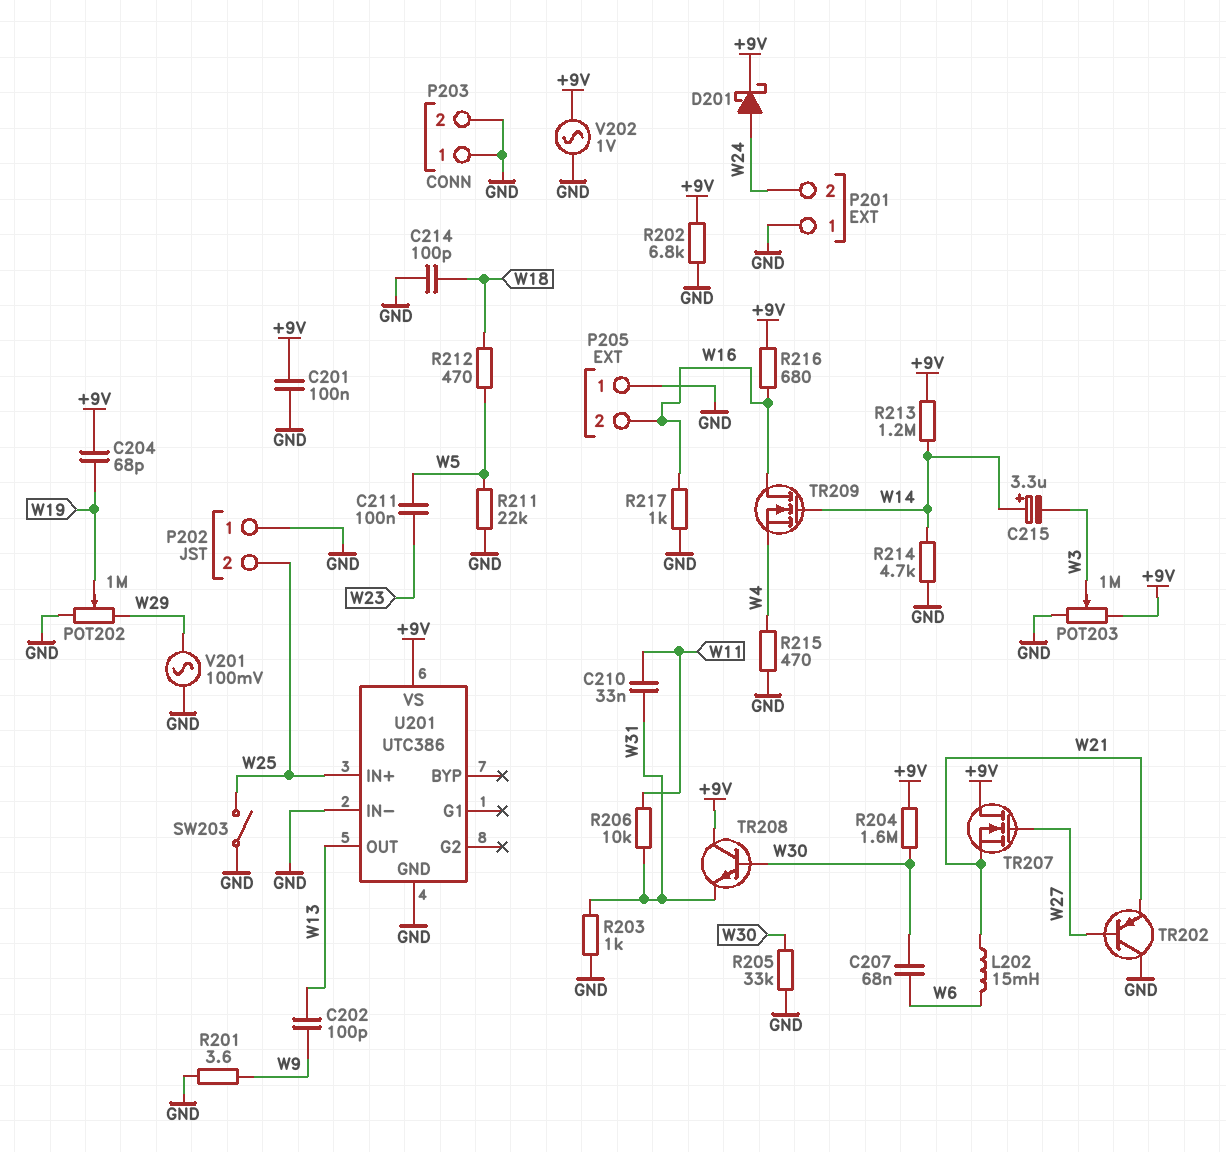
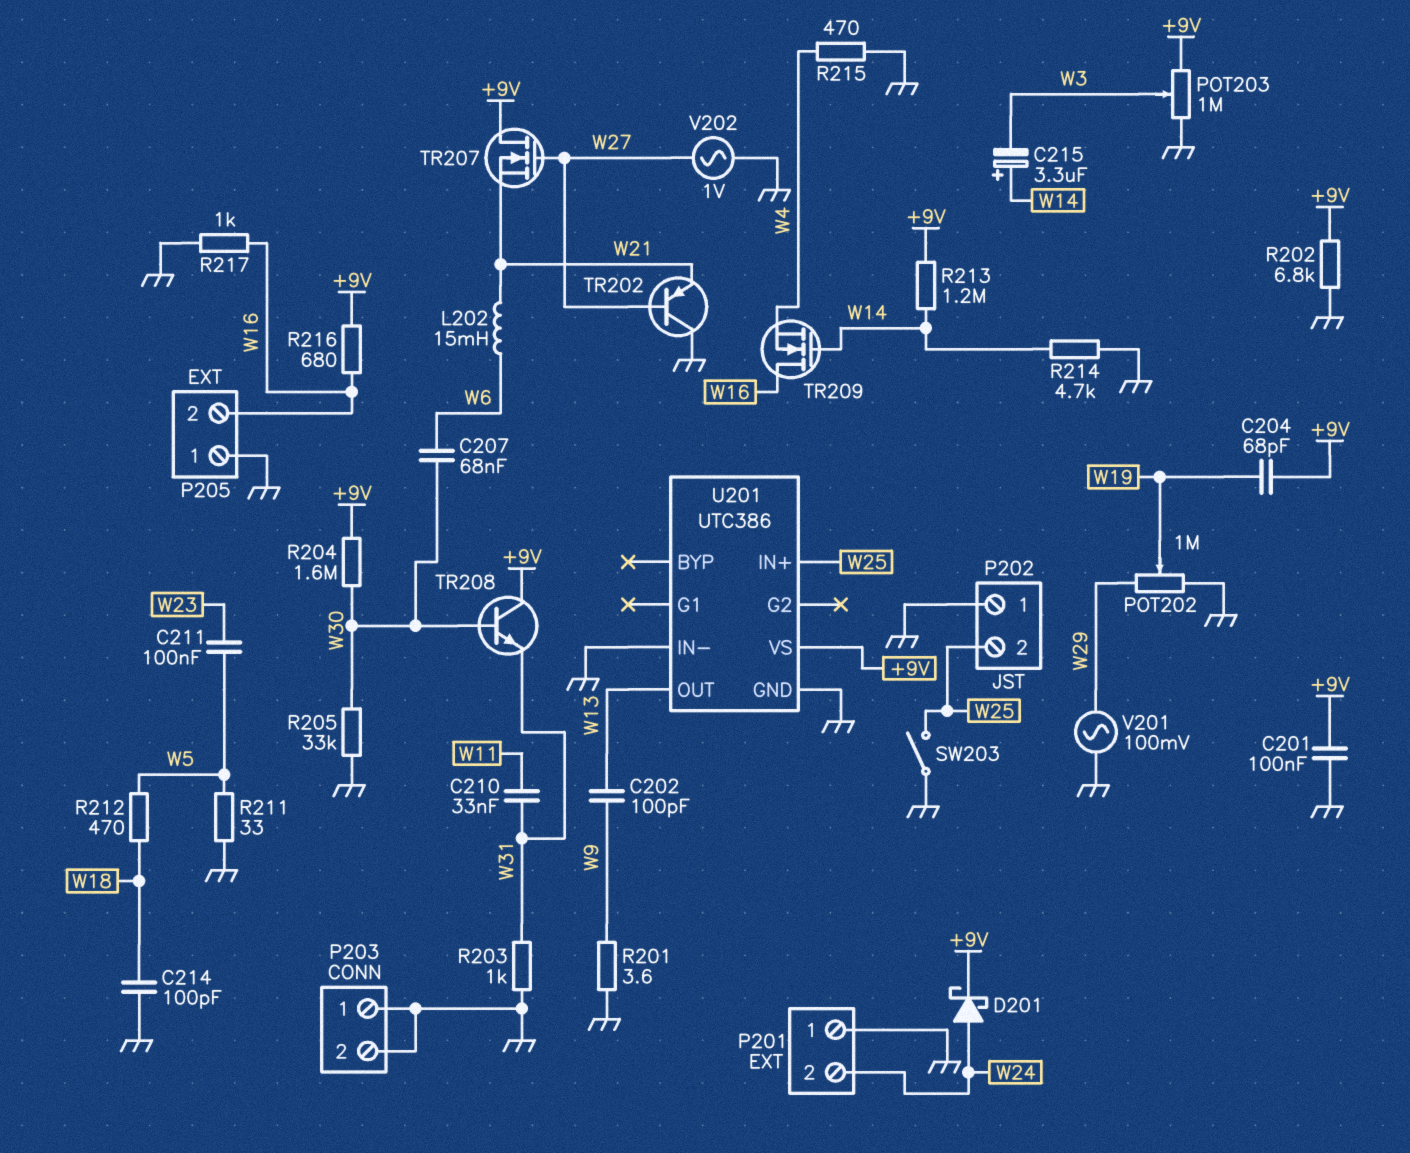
R206: 10k (W11, W31) -> none
R211: 22k (GND, W5) -> 33 (GND, W5)
V202: AC 1V (+9V, GND) -> AC 1V (GND, W27)

